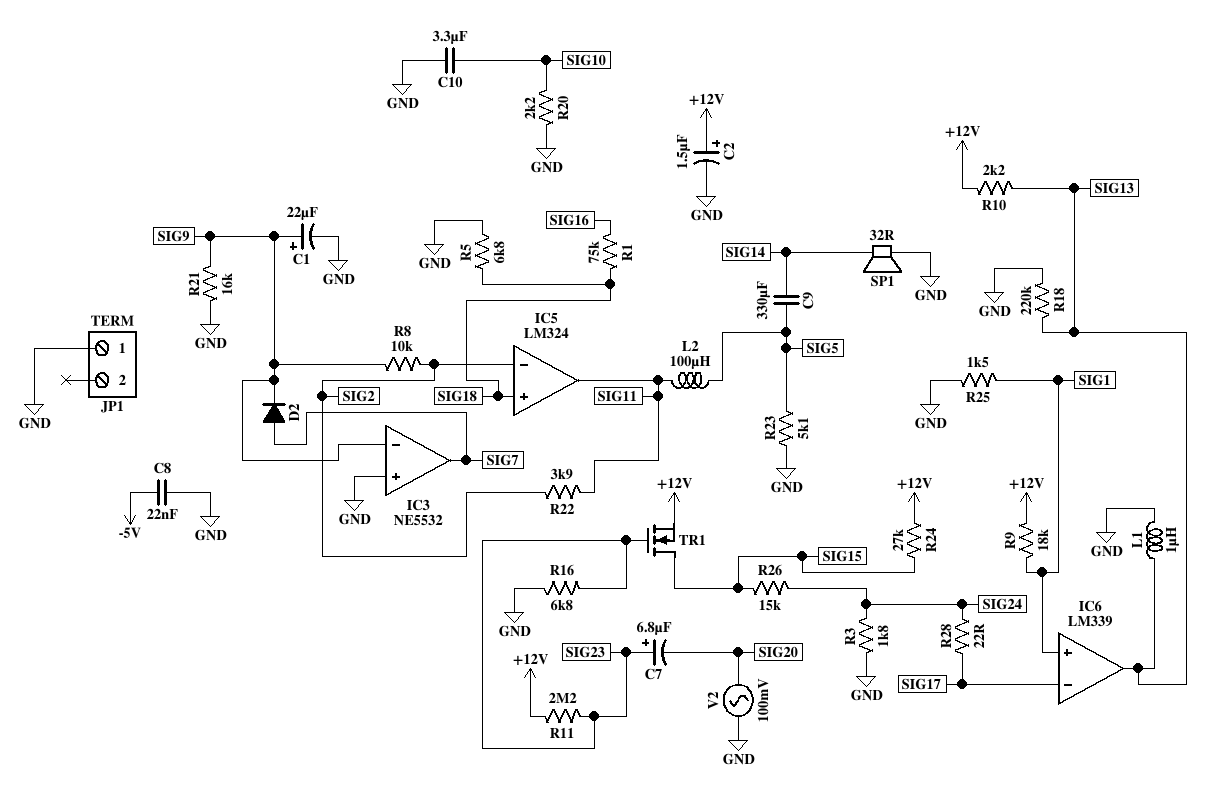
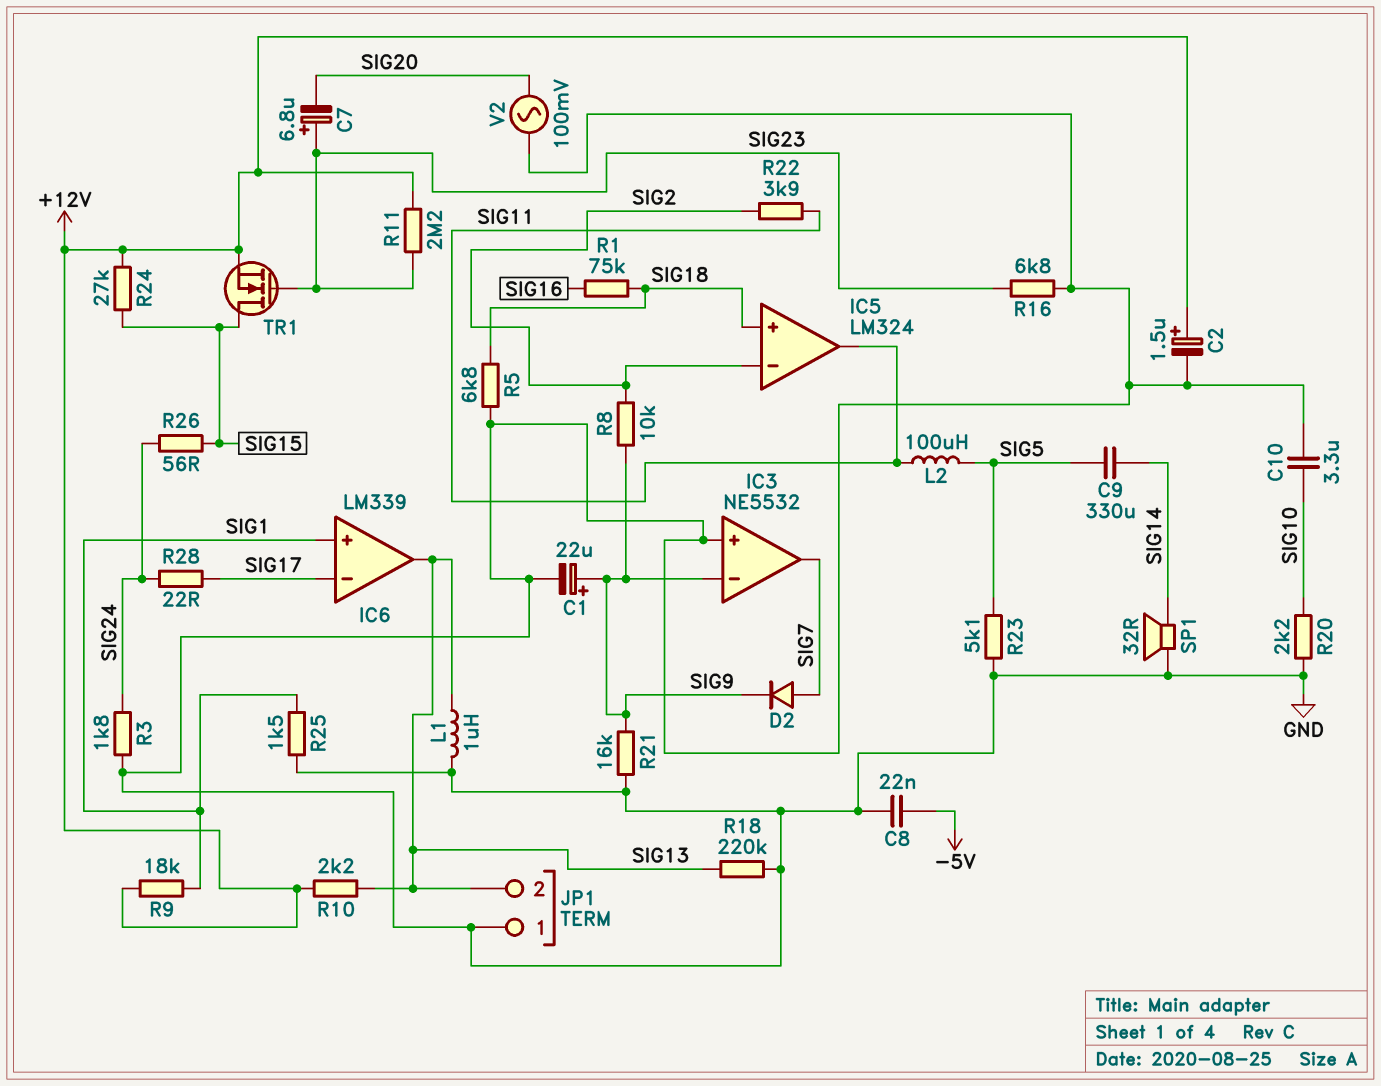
JP1 pin 2: none -> SIG13
R26: 15k (SIG15, SIG24) -> 56 (SIG15, SIG24)

